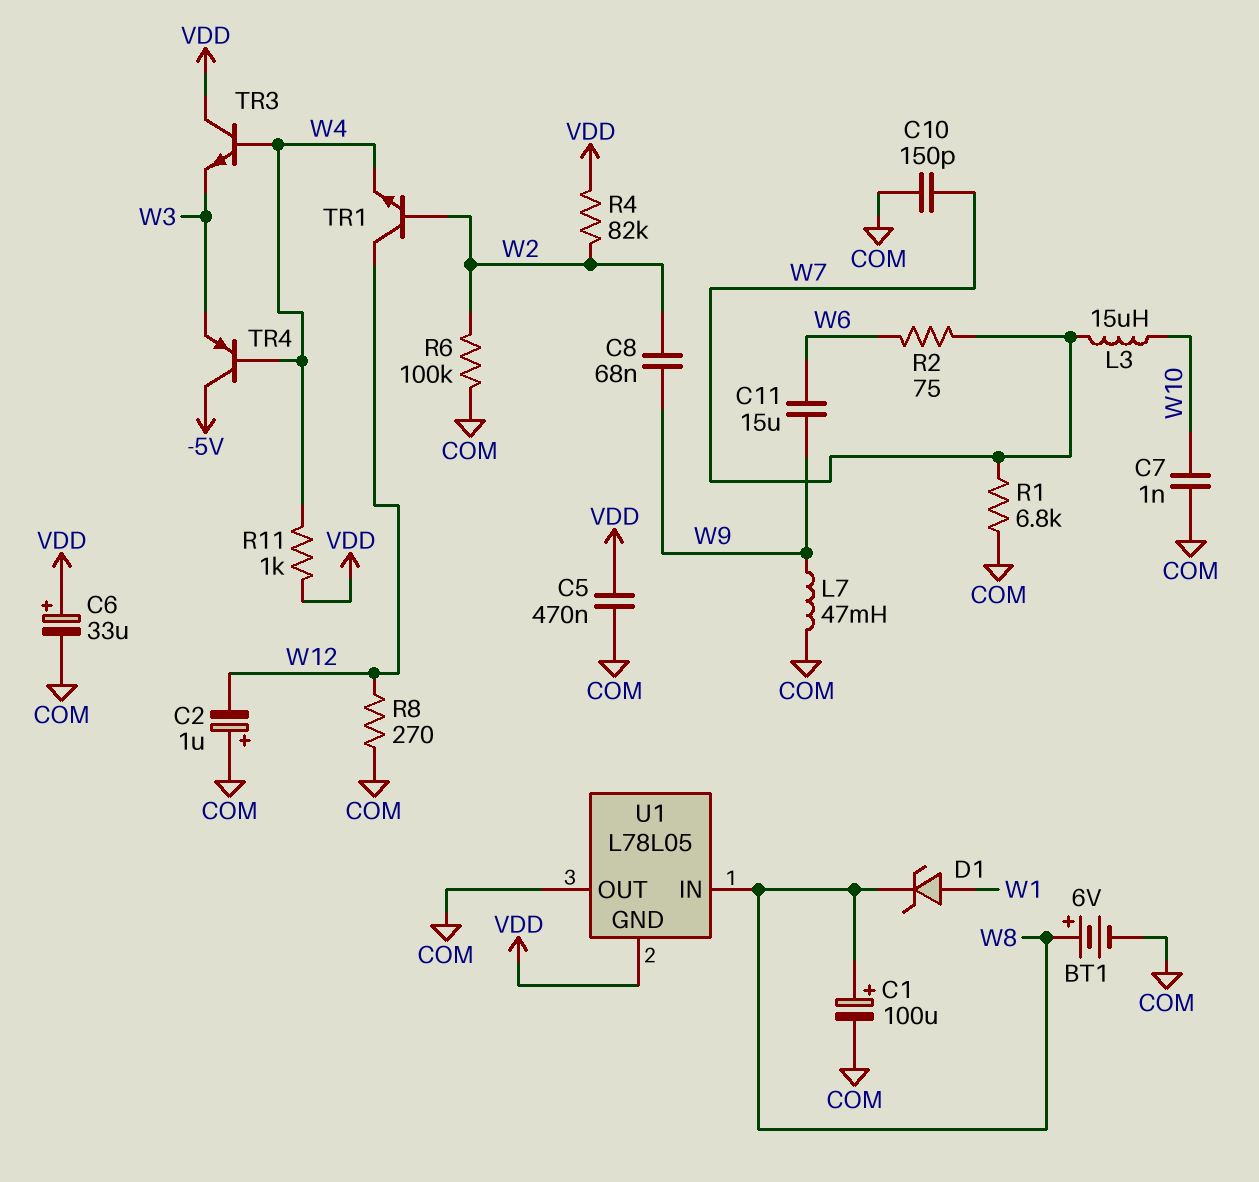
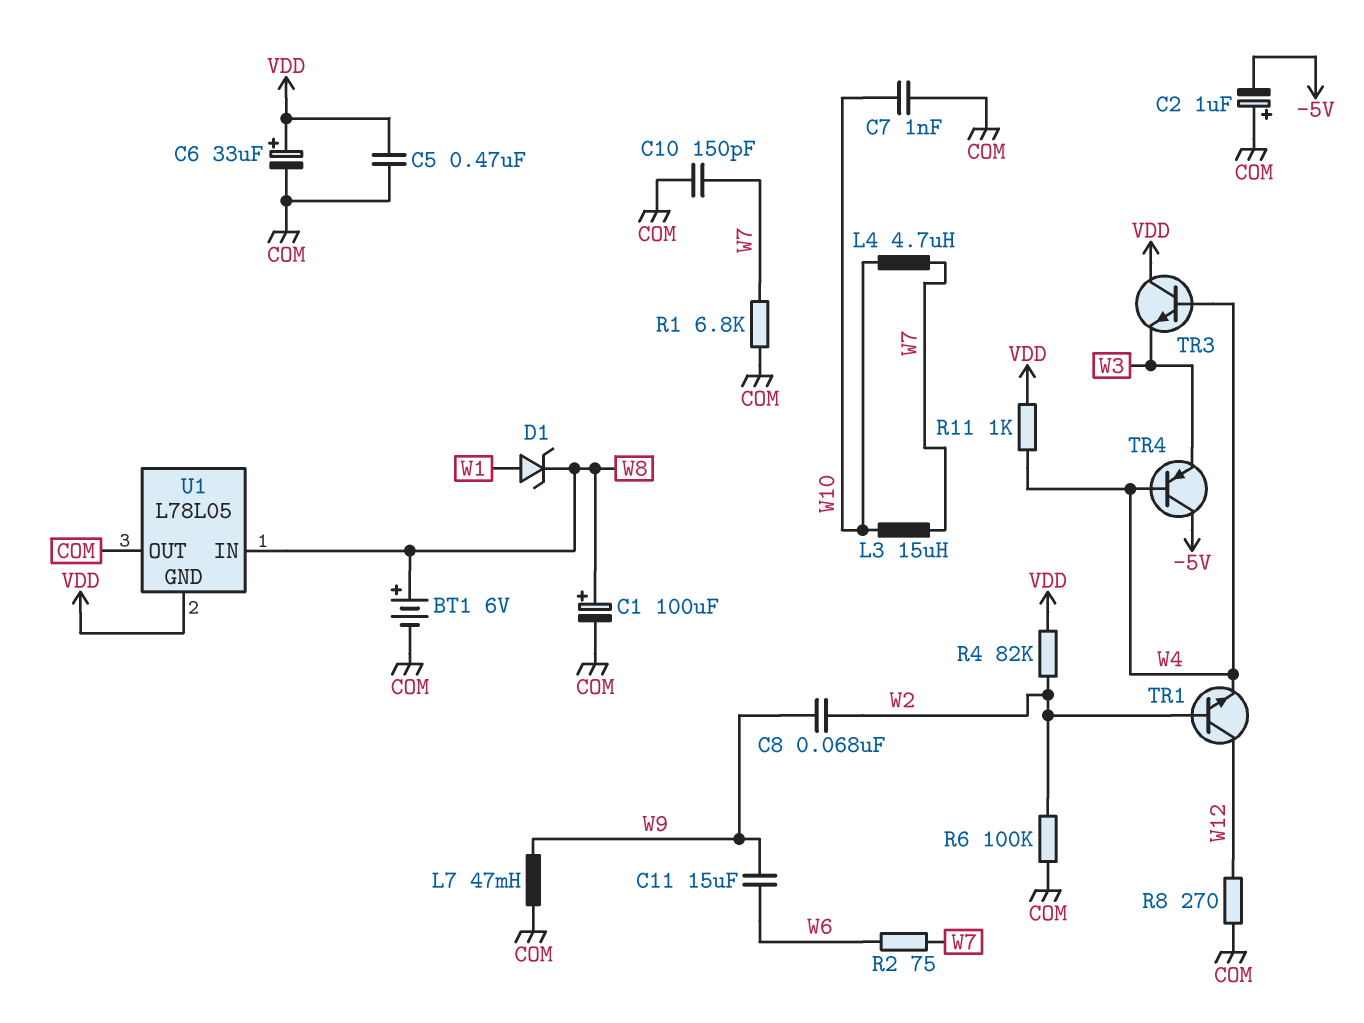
C2: 1uF (plus COM, minus W12) -> 1uF (plus COM, minus -5V)
L4: none -> 4.7uH (W7, W10)

